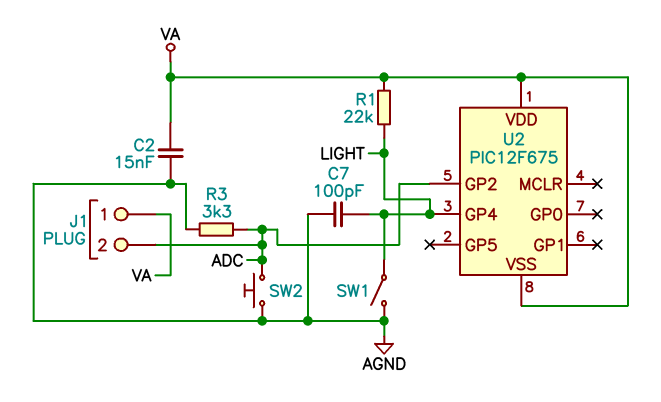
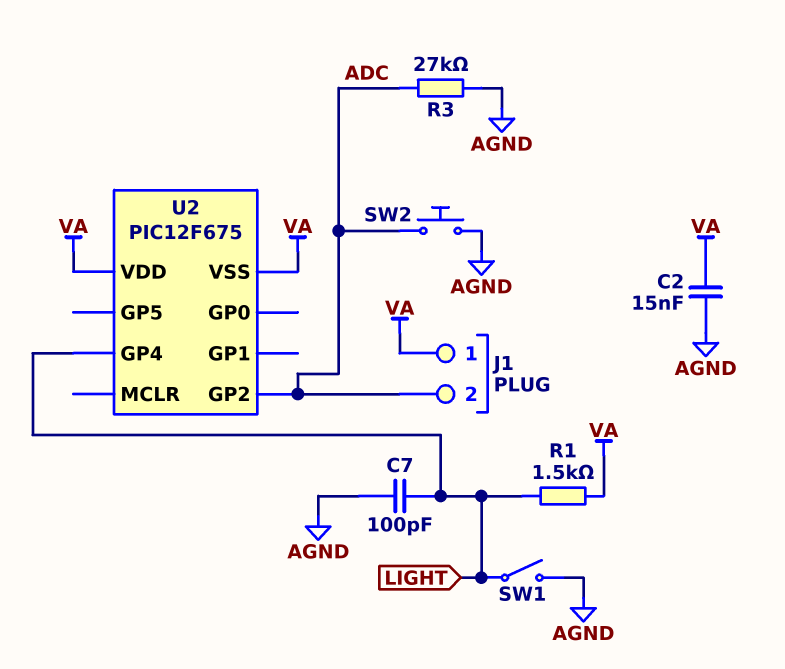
R1: 22k (LIGHT, VA) -> 1.5k (LIGHT, VA)
R3: 3.3k (ADC, AGND) -> 27k (ADC, AGND)

